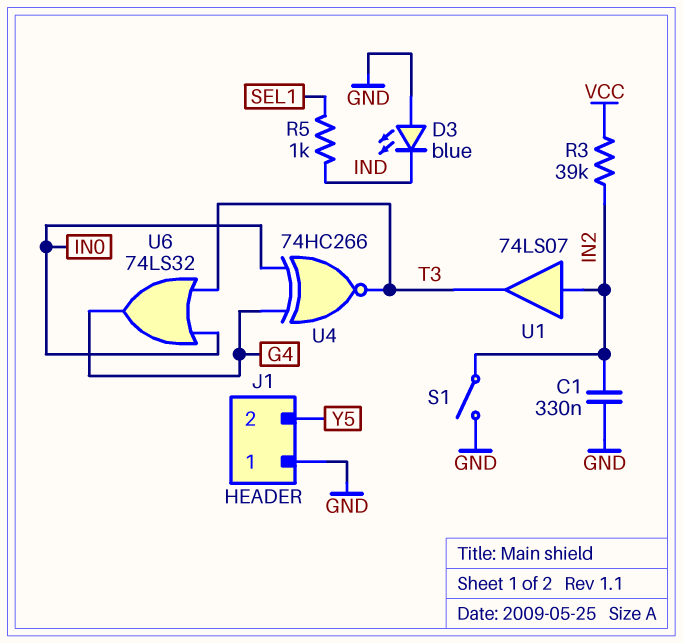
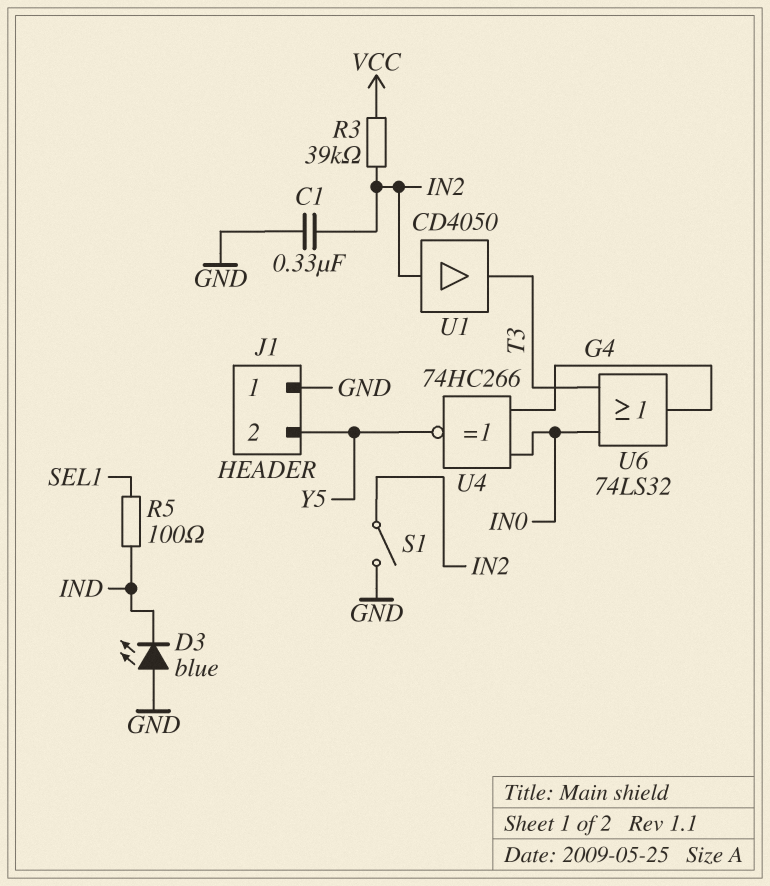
R5: 1k (IND, SEL1) -> 100 (IND, SEL1)
U1: buffer 74LS07 (in IN2, out T3) -> buffer CD4050 (in IN2, out T3)
U4: XNOR 74HC266 (in G4, in IN0, out T3) -> XNOR 74HC266 (in G4, in IN0, out Y5)

